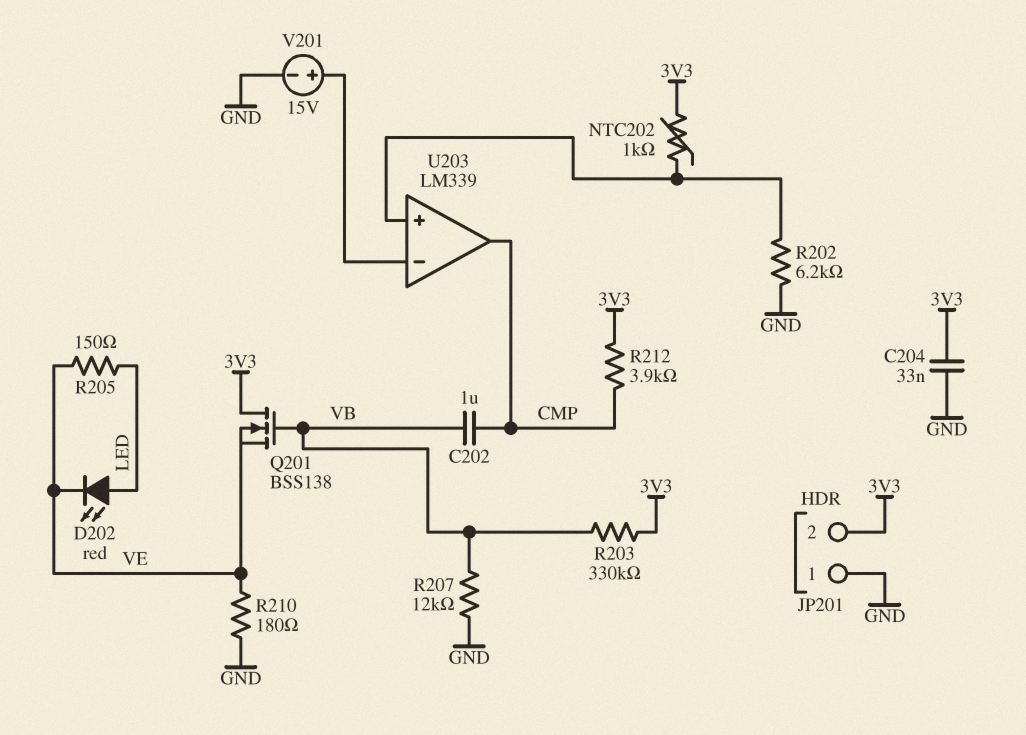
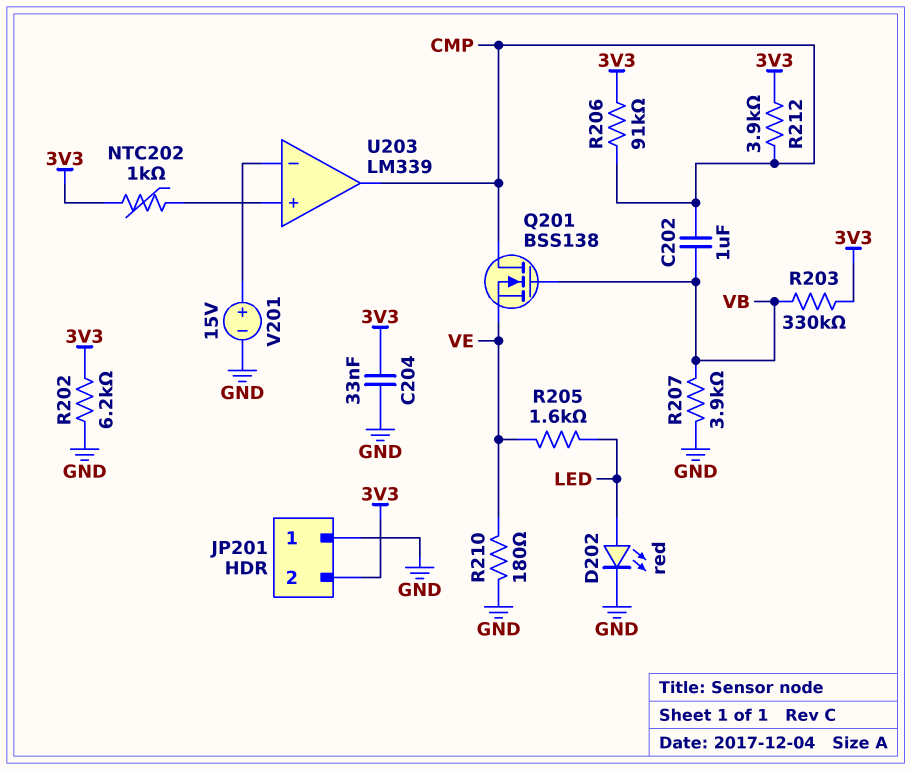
D202: LED red (A LED, K VE) -> LED red (A LED, K GND)
Q201: NMOS BSS138 (G VB, D 3V3, S VE) -> NMOS BSS138 (G VB, D CMP, S VE)
R202: 6.2k (GND, U203/in+) -> 6.2k (3V3, GND)
R205: 150 (LED, VE) -> 1.6k (LED, VE)
R206: none -> 91k (3V3, CMP)
R207: 12k (GND, VB) -> 3.9k (GND, VB)

